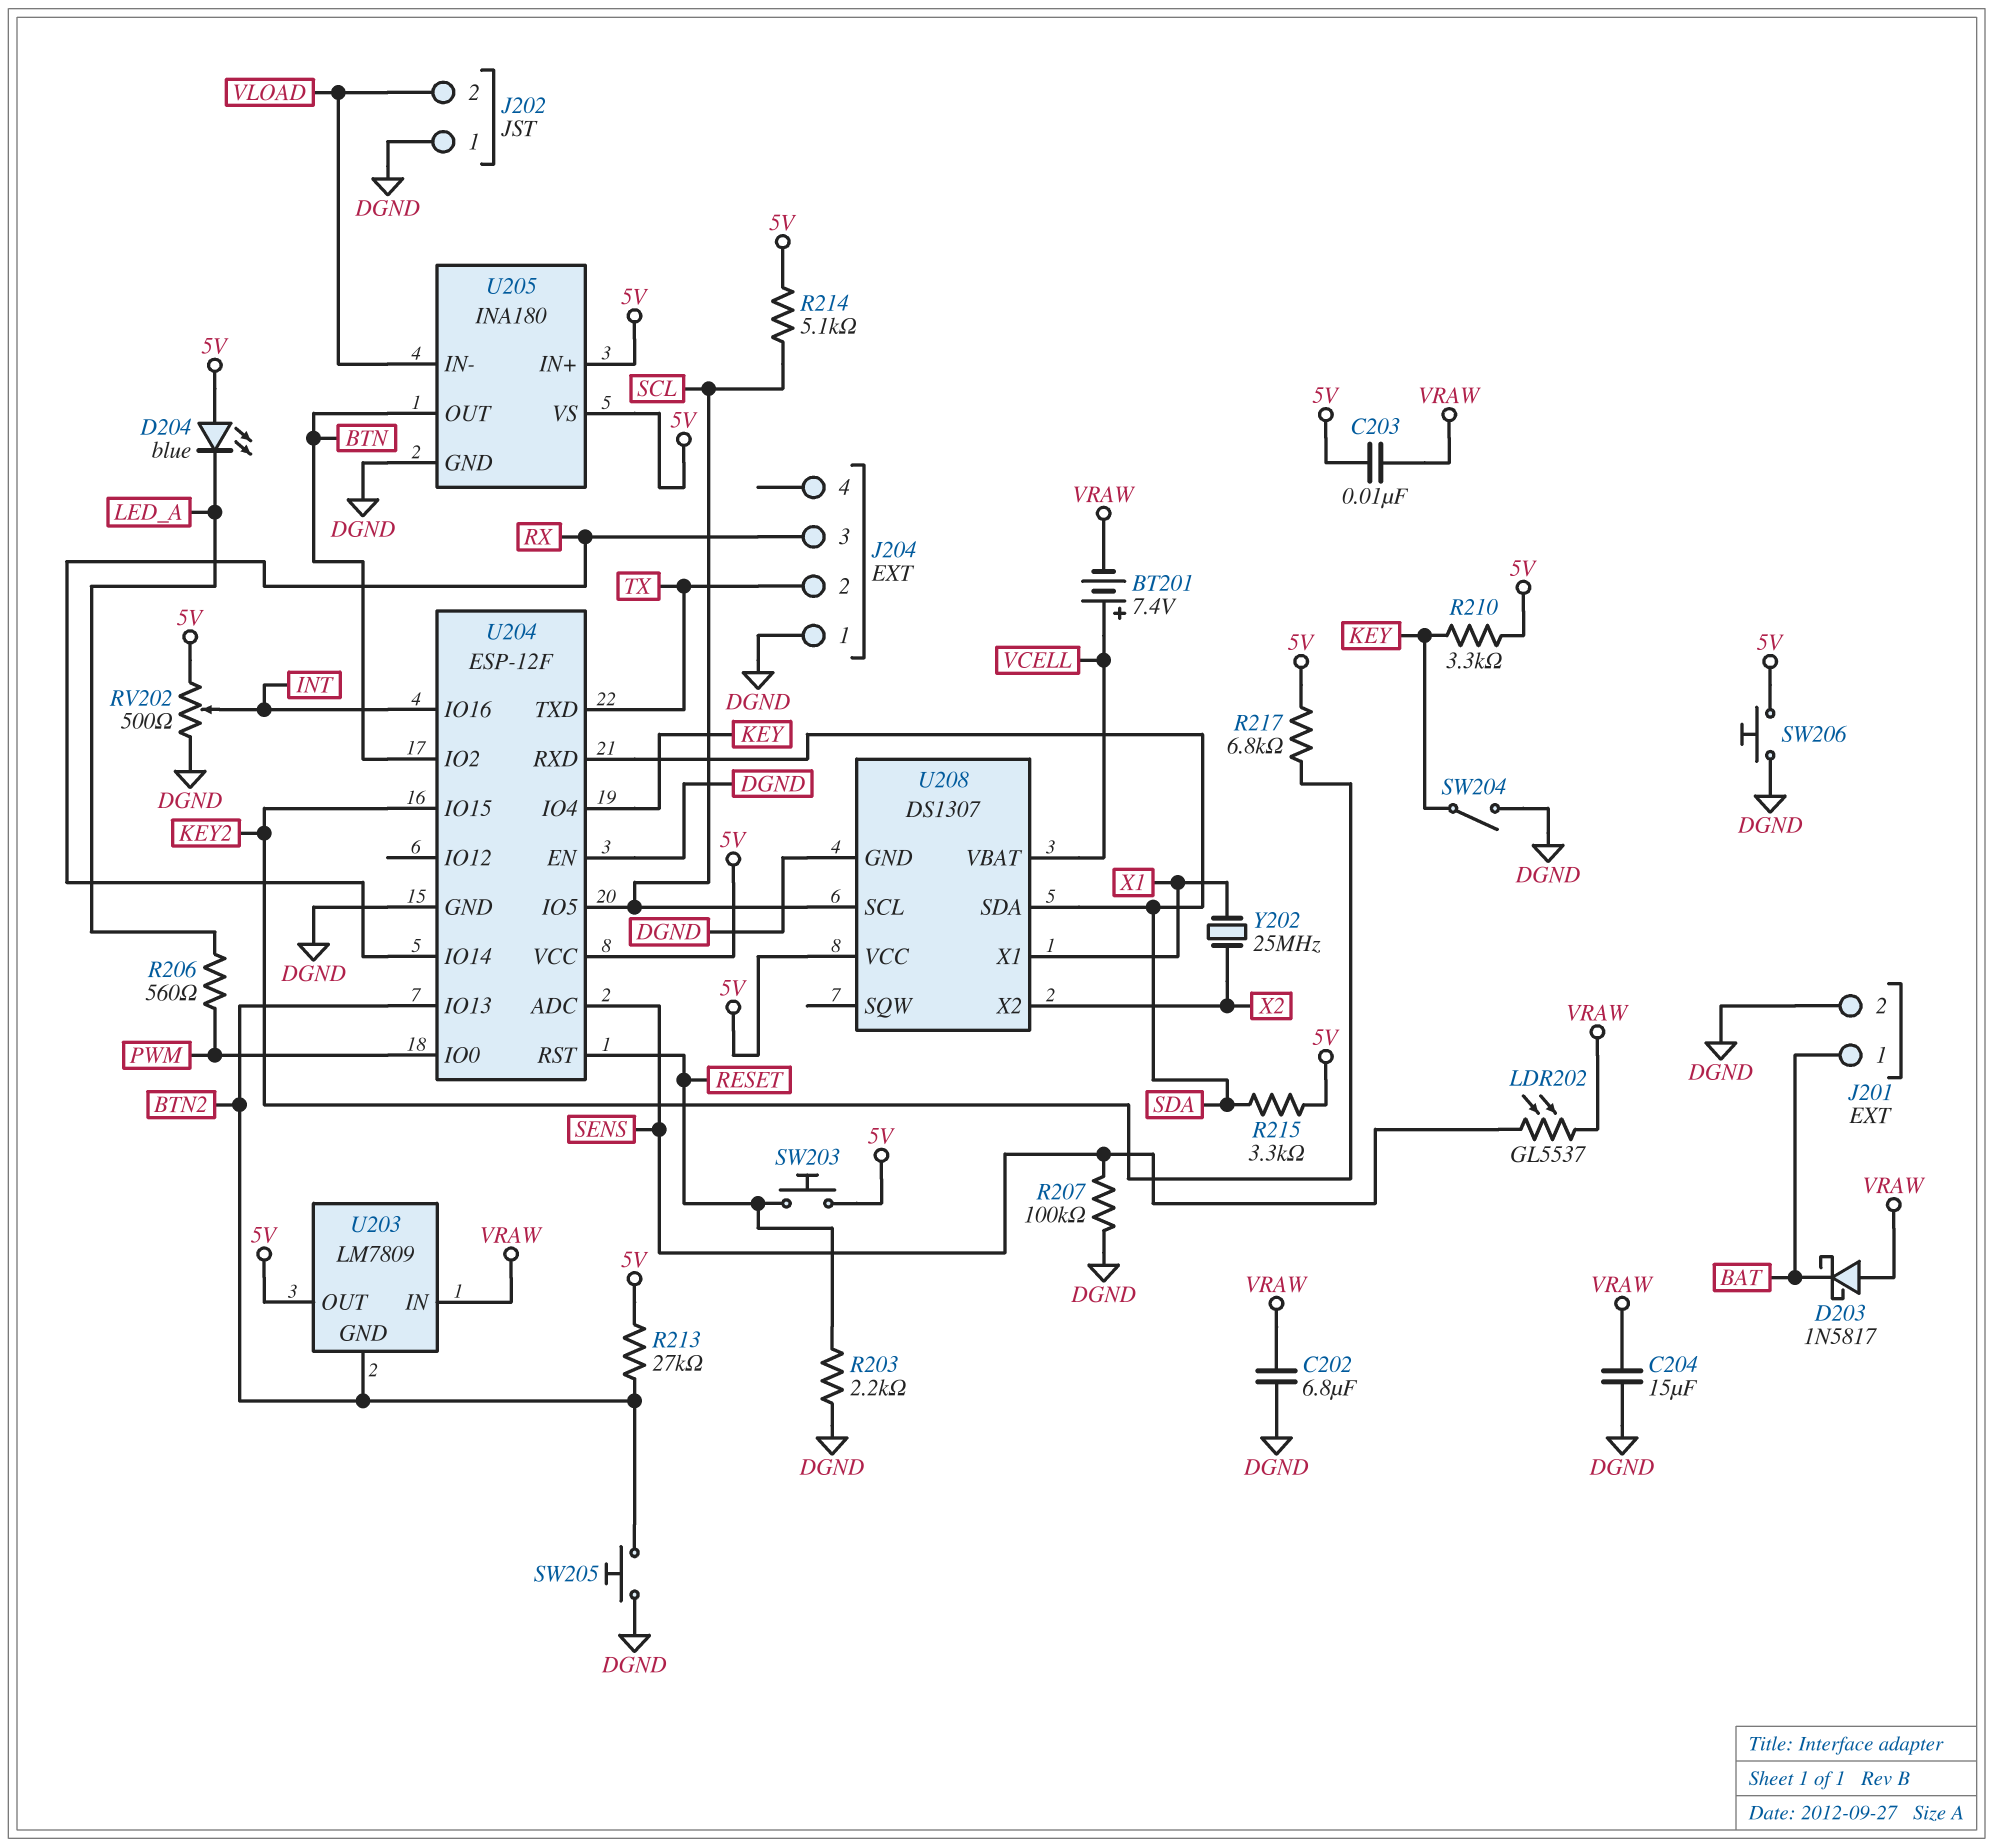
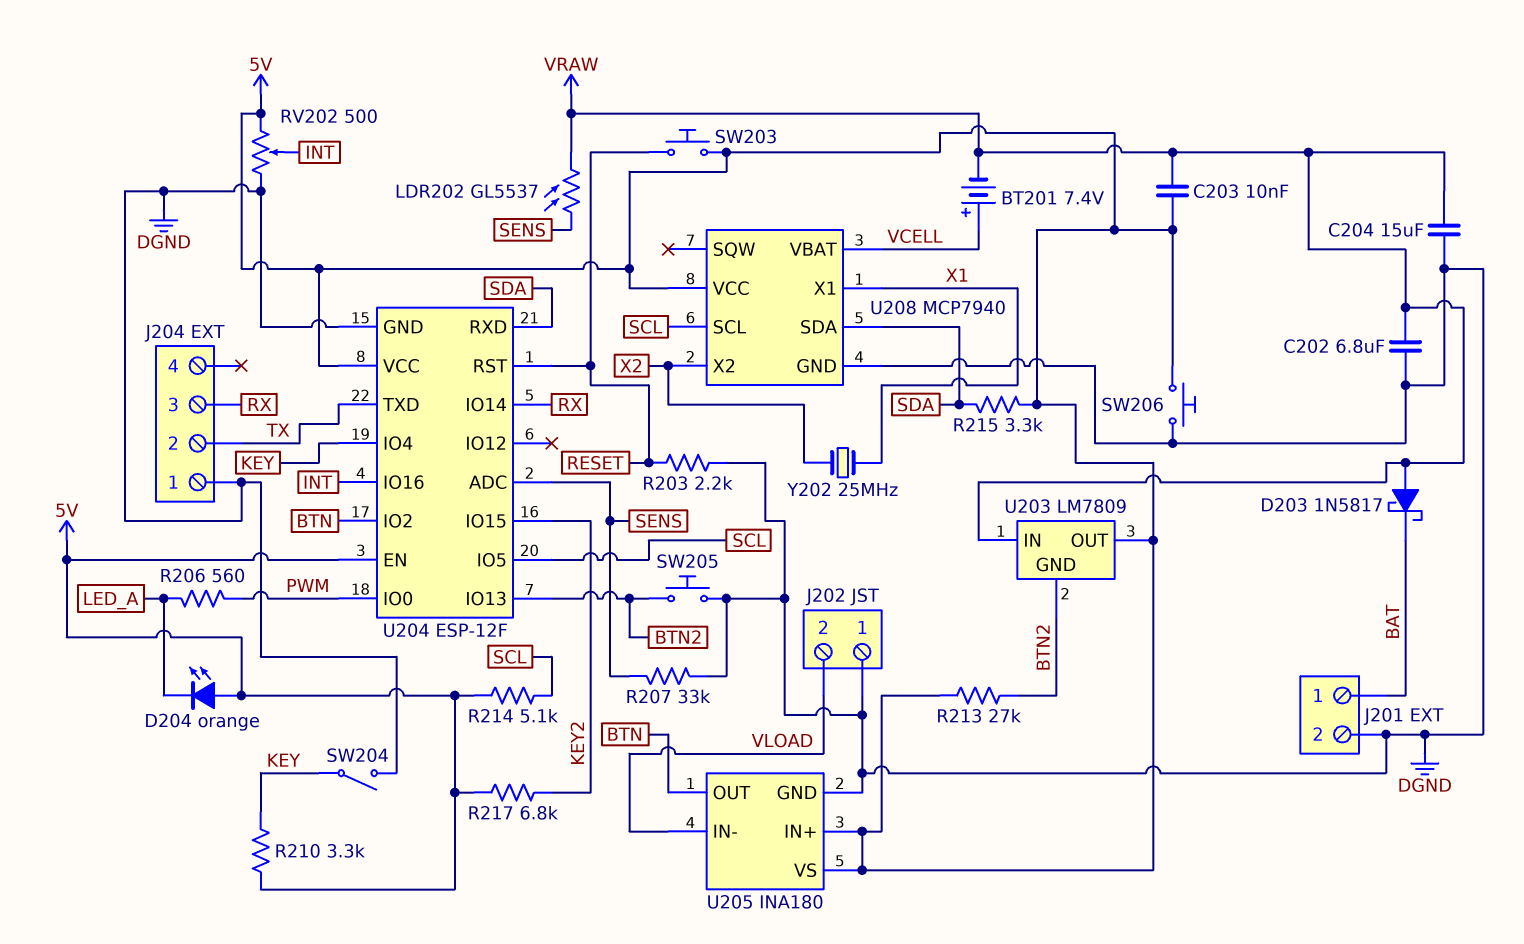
D204: LED blue (A 5V, K LED_A) -> LED orange (A 5V, K LED_A)
R207: 100k (DGND, SENS) -> 33k (DGND, SENS)
U204 pin EN: DGND -> 5V
U208: DS1307 -> MCP7940

